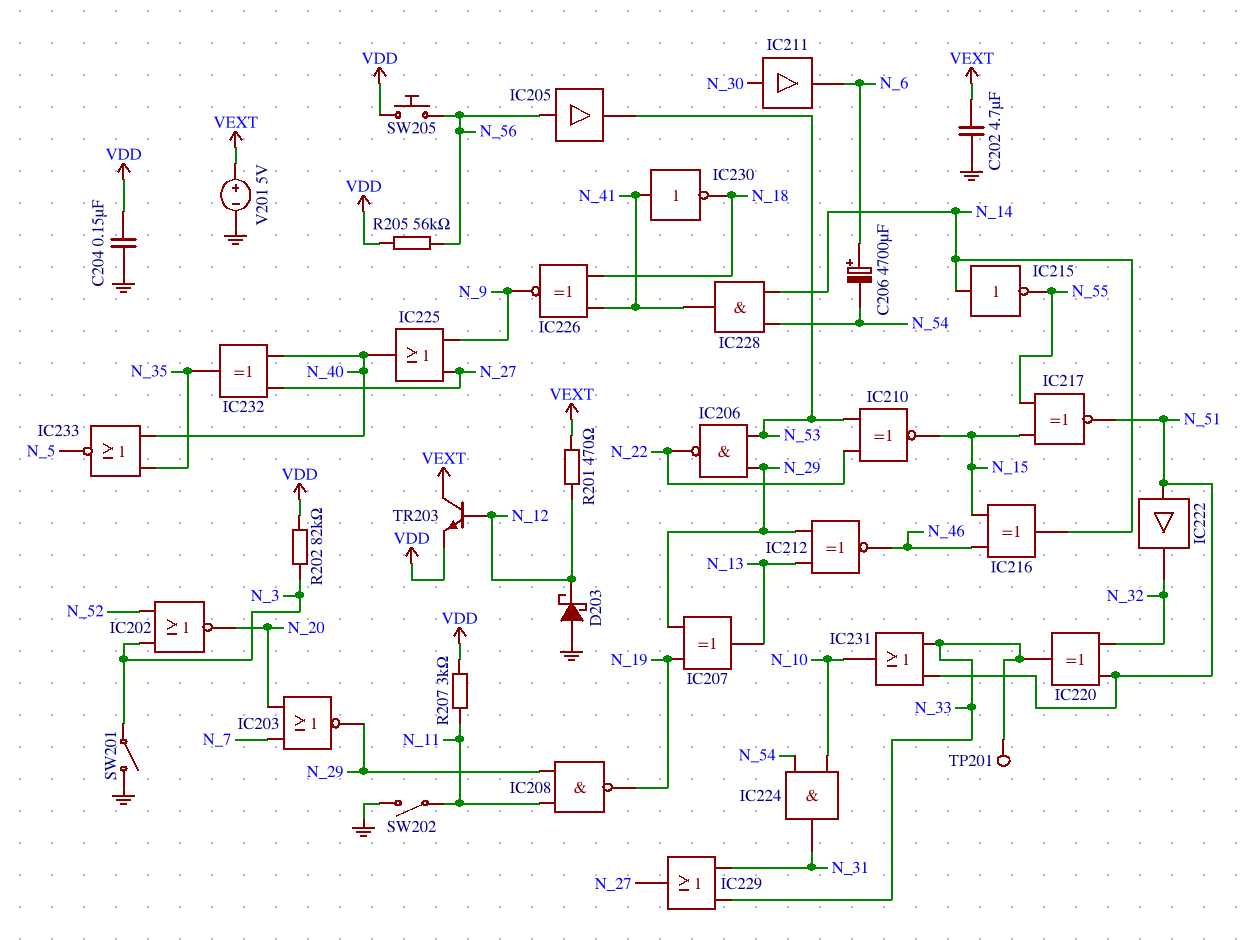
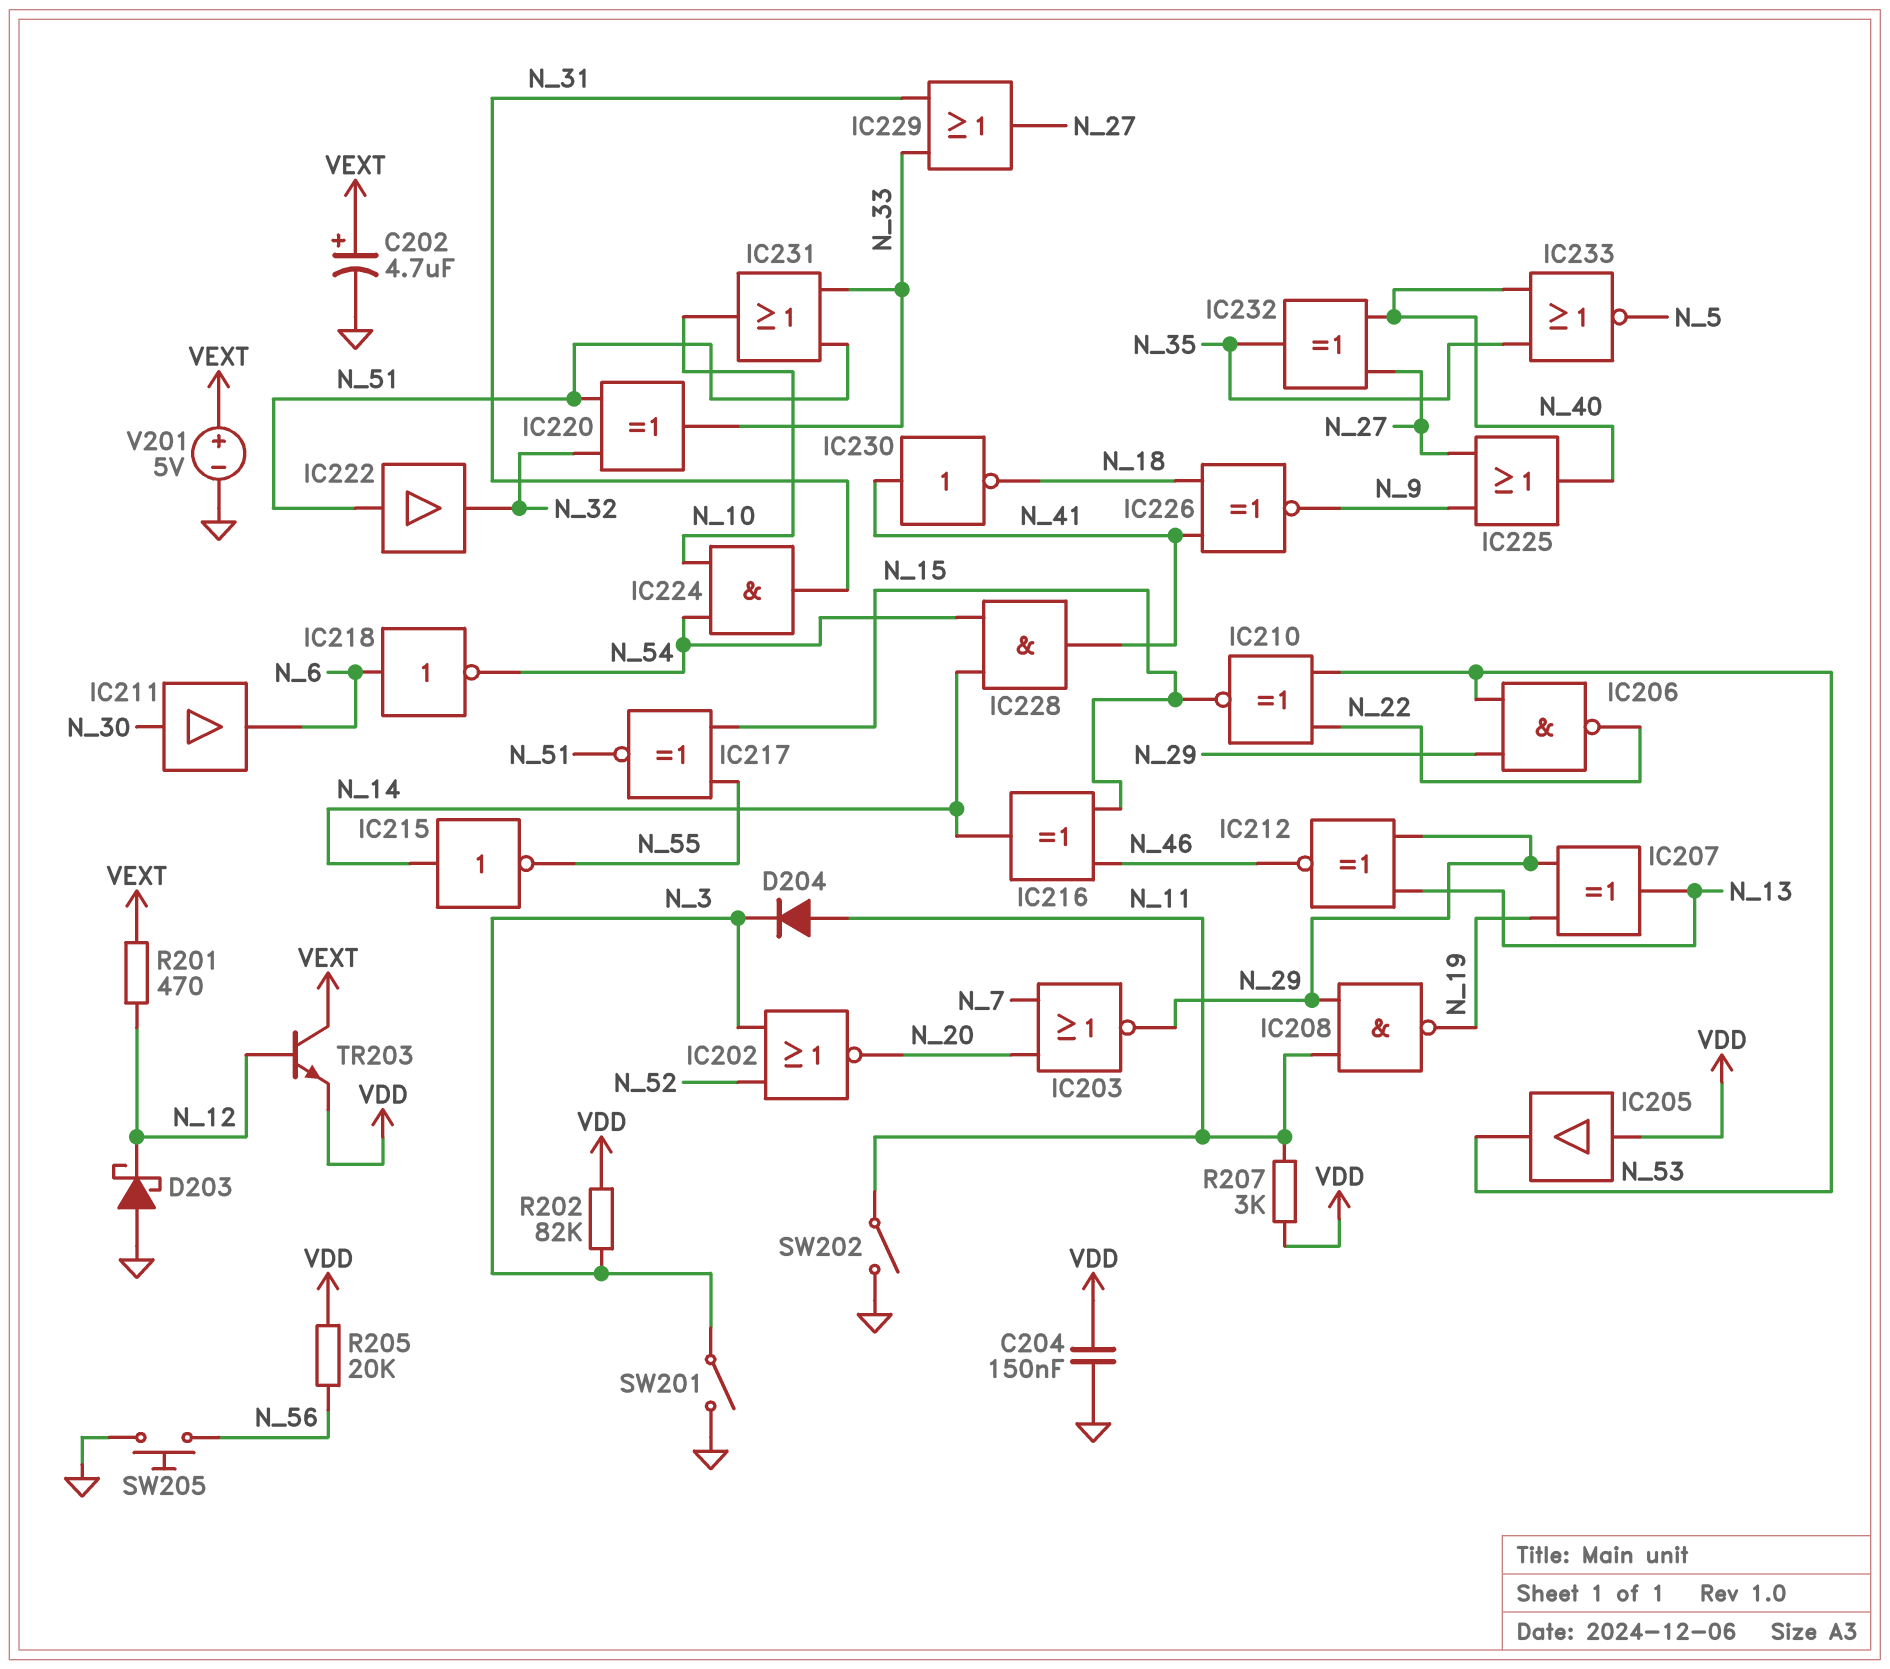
C202: 4.7uF (GND, VEXT) -> 4.7uF (plus VEXT, minus GND)
C206: 4700uF (plus N_6, minus N_54) -> none
D204: none -> diode (A N_11, K N_3)
IC205: buffer (in N_56, out N_53) -> buffer (in VDD, out N_53)
IC218: none -> NOT (in N_6, out N_54)
R205: 56k (N_56, VDD) -> 20k (N_56, VDD)
SW205: button (N_56, VDD) -> button (GND, N_56)
TP201: test point (N_33) -> none

